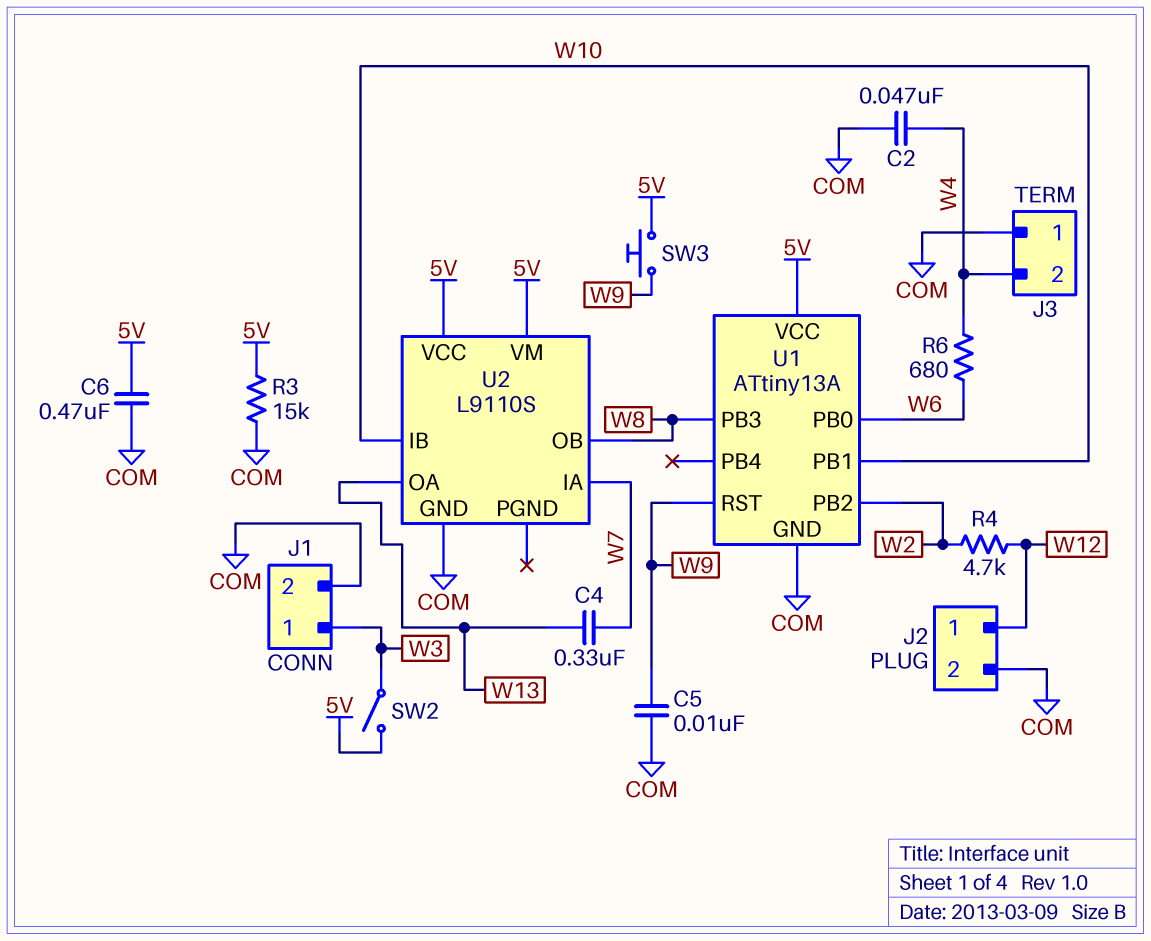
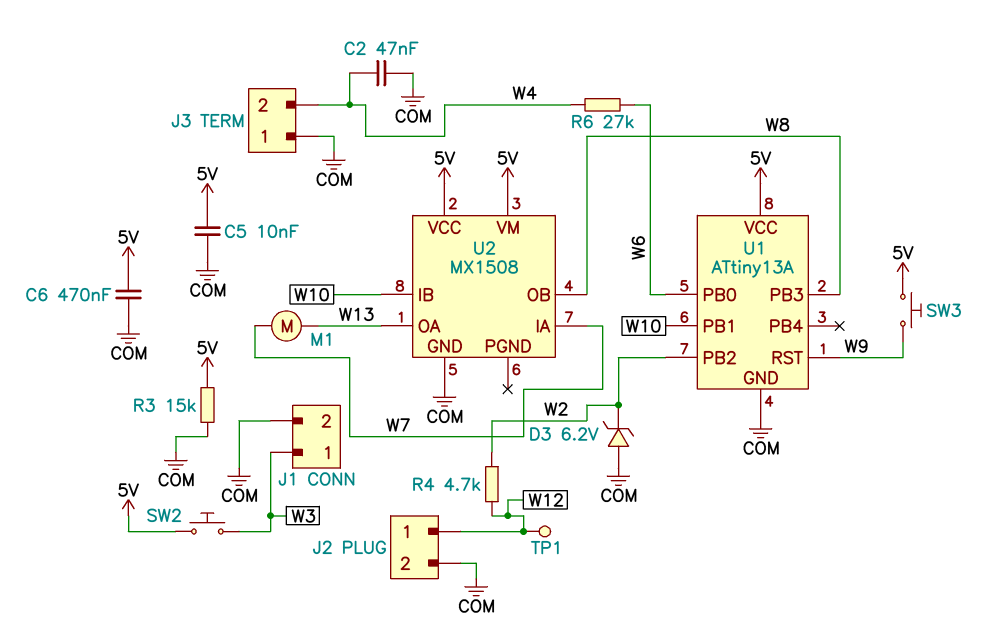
C4: 330nF (W7, W13) -> none
C5: 10nF (COM, W9) -> 10nF (5V, COM)
D3: none -> zener 6.2V (A COM, K W2)
M1: none -> motor (W7, W13)
R6: 680 (W4, W6) -> 27k (W4, W6)
SW2: switch (5V, W3) -> button (5V, W3)
TP1: none -> test point (W12)
U2: L9110S -> MX1508

